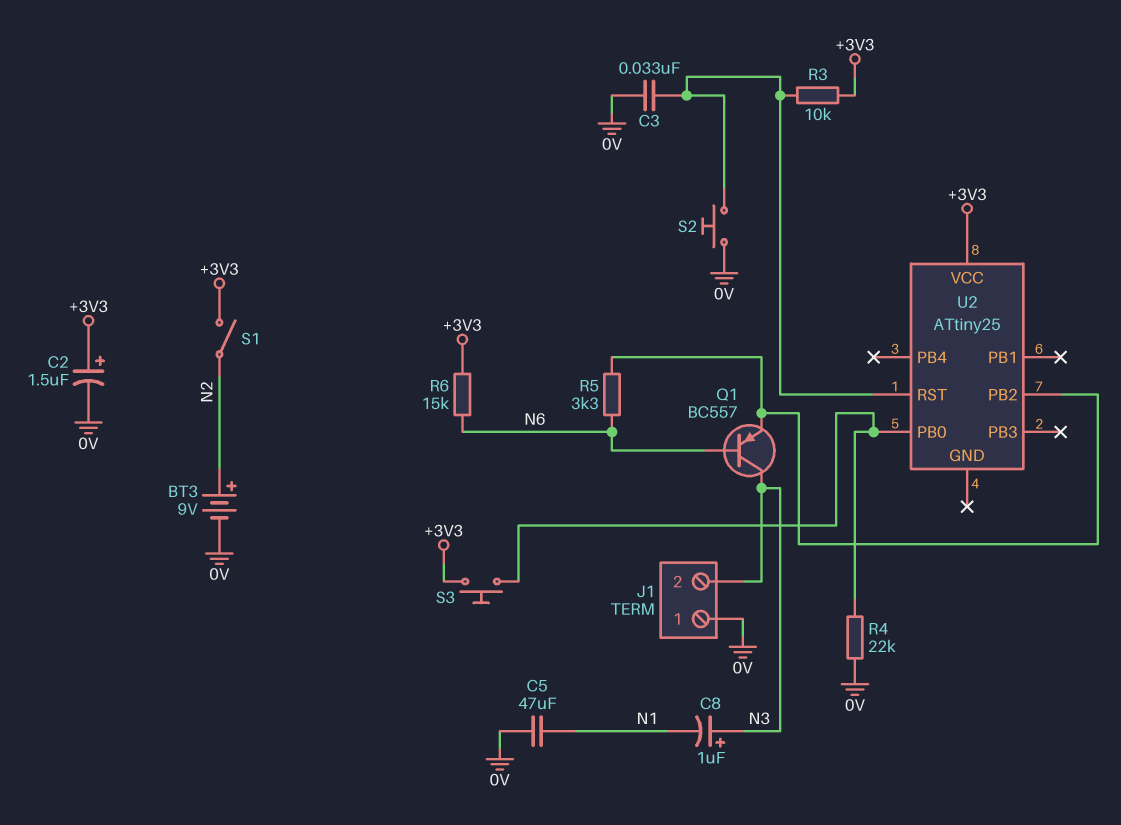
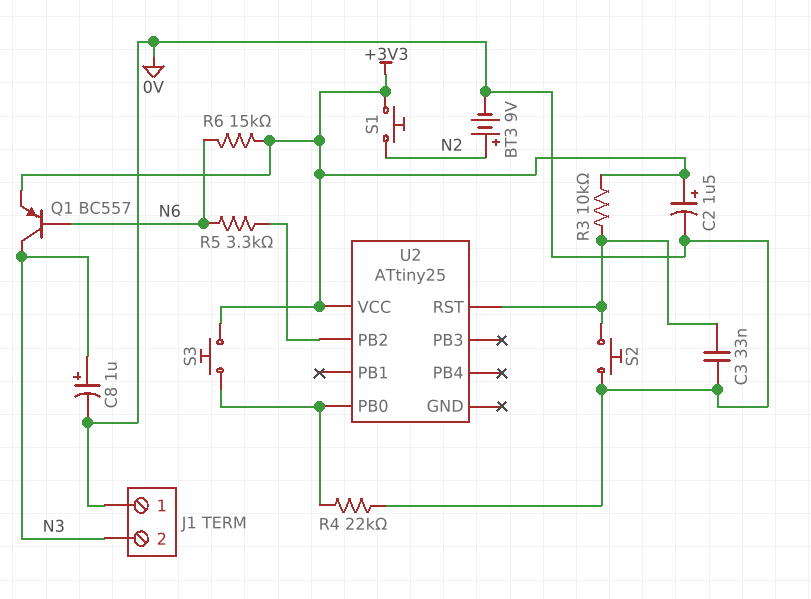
C5: 47uF (0V, N1) -> none
C8: 1uF (plus N3, minus N1) -> 1uF (plus N3, minus 0V)
Q1: PNP BC557 (B N6, C N3, E U2/PB2) -> PNP BC557 (B N6, C N3, E +3V3)
S1: switch (+3V3, N2) -> button (+3V3, N2)

